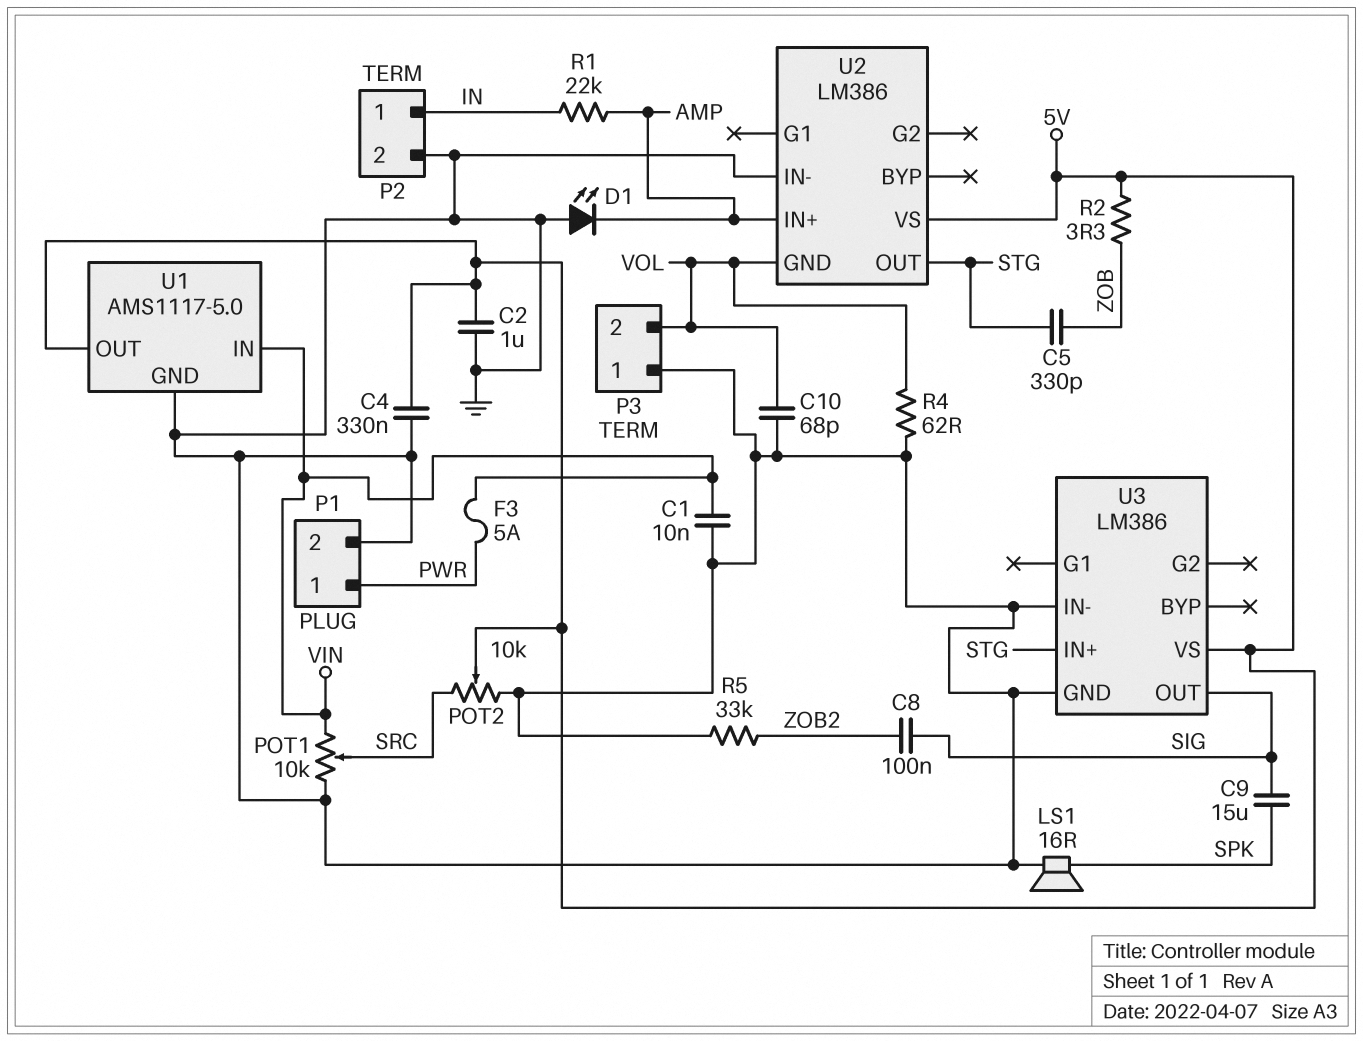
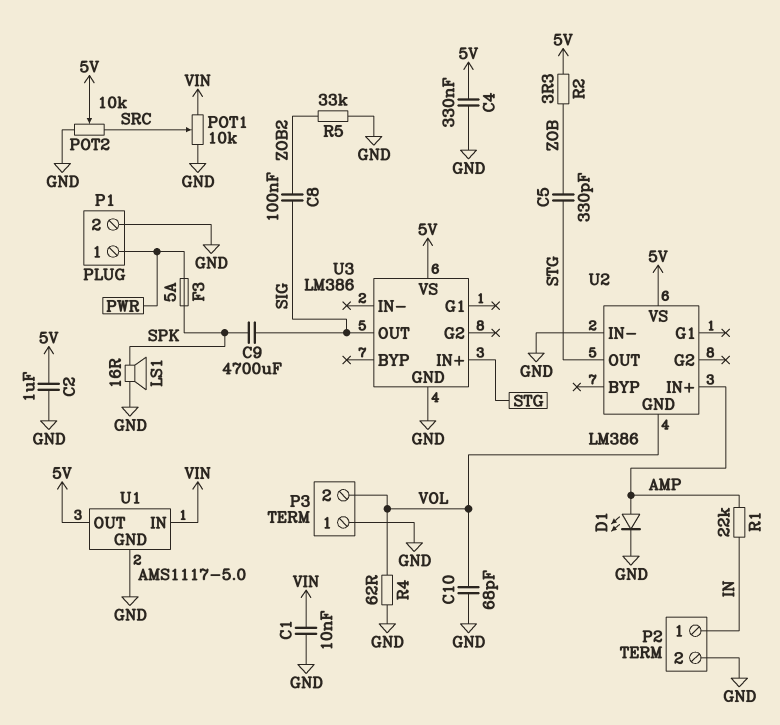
C9: 15uF (SIG, SPK) -> 4700uF (SIG, SPK)
D1: LED (A GND, K AMP) -> LED (A AMP, K GND)
F3: 5A (PWR, VIN) -> 5A (PWR, SPK)
U3 pin IN-: GND -> none

